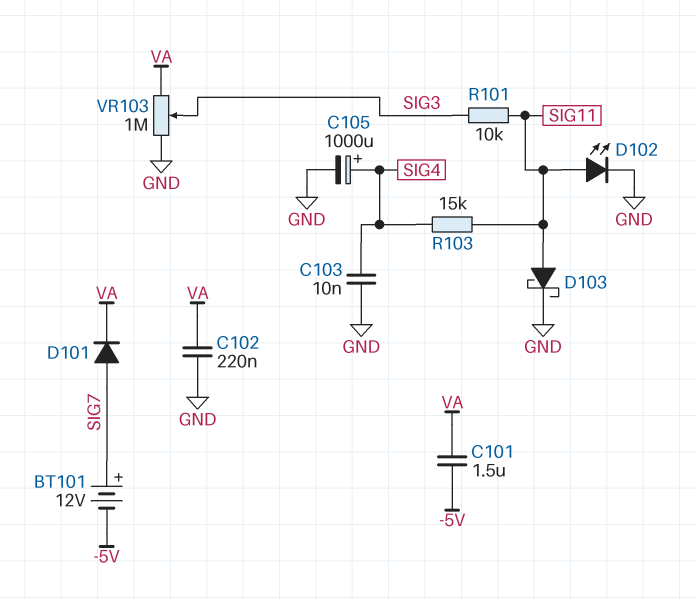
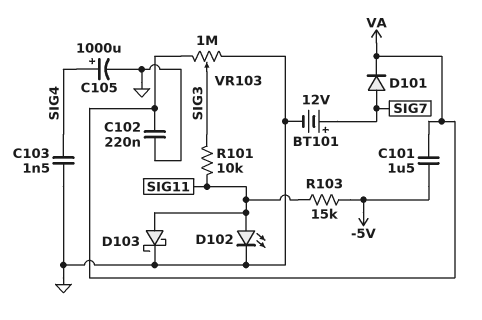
BT101: 12V (plus SIG7, minus -5V) -> 12V (plus SIG7, minus GND)
C103: 10nF (GND, SIG4) -> 1.5nF (GND, SIG4)
R103: 15k (SIG4, SIG11) -> 15k (-5V, SIG11)

